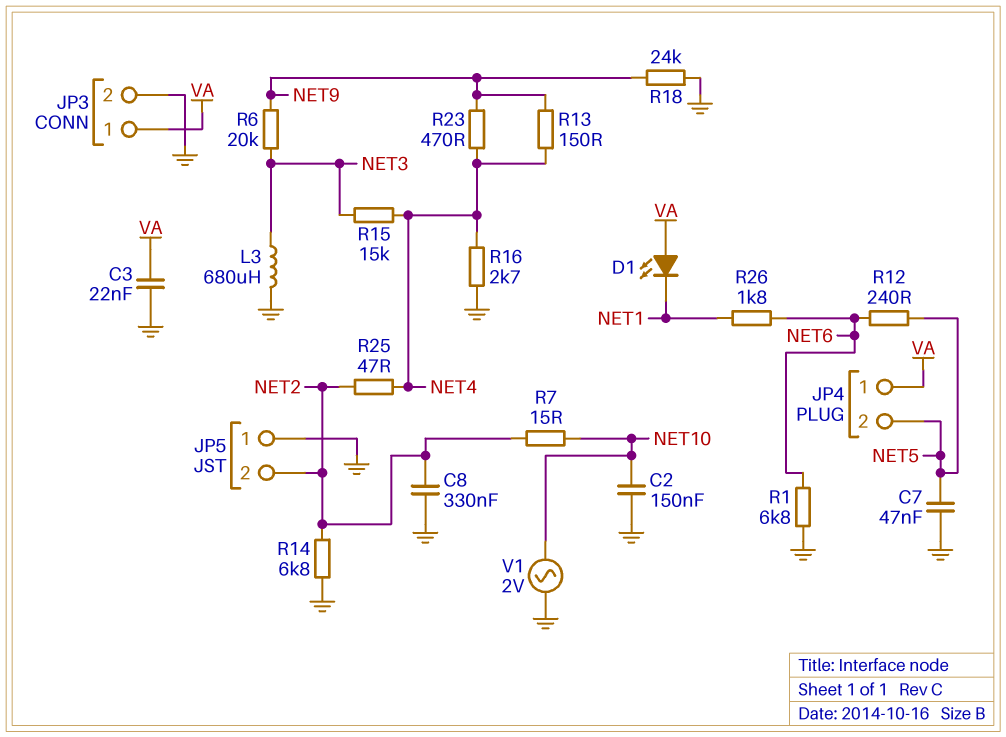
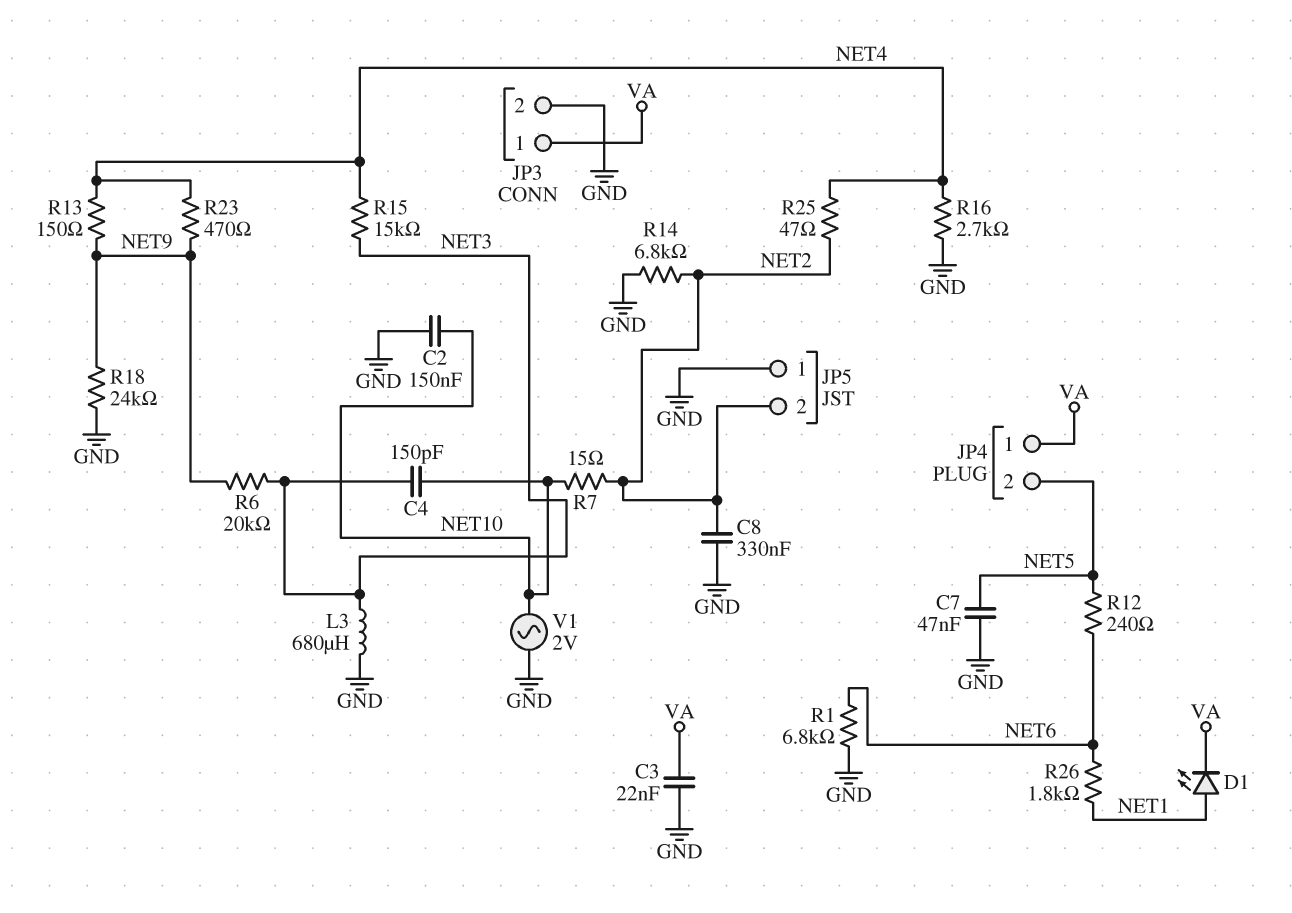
C4: none -> 150pF (NET3, NET10)
D1: LED (A VA, K NET1) -> LED (A NET1, K VA)

